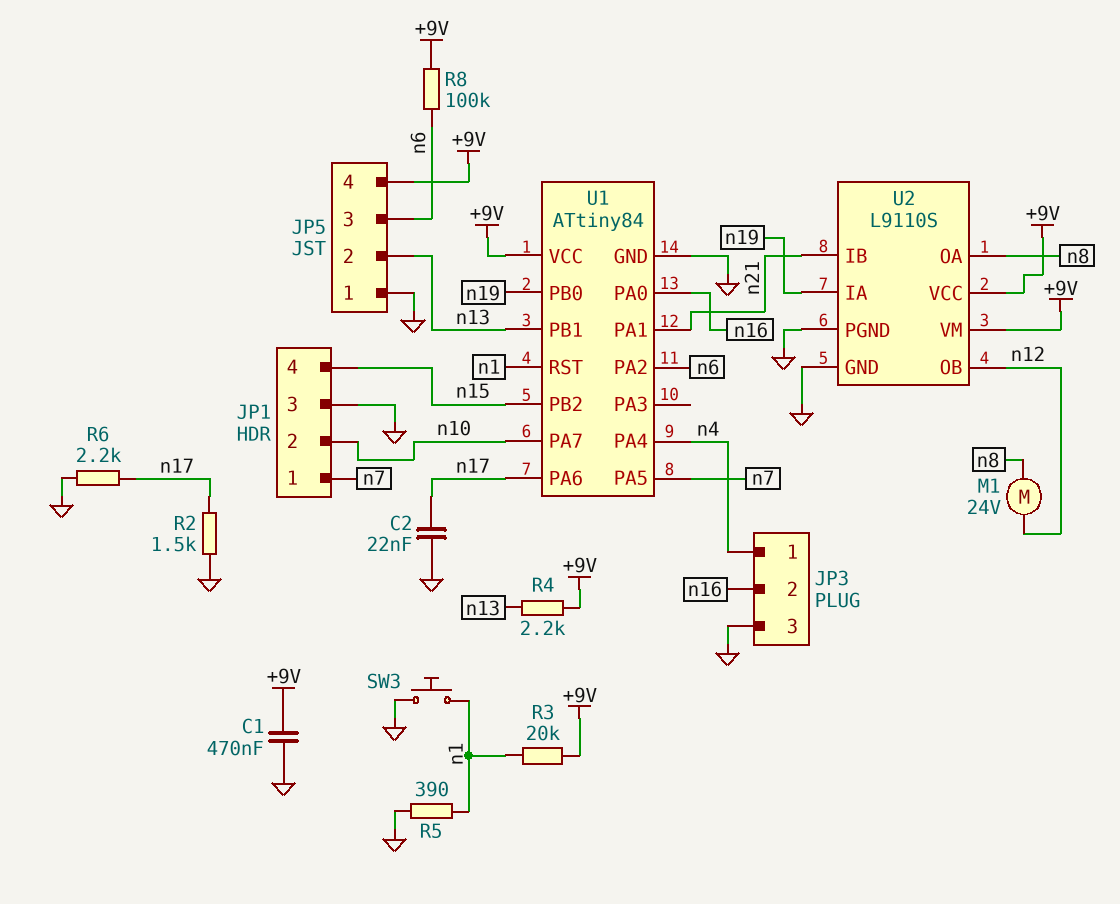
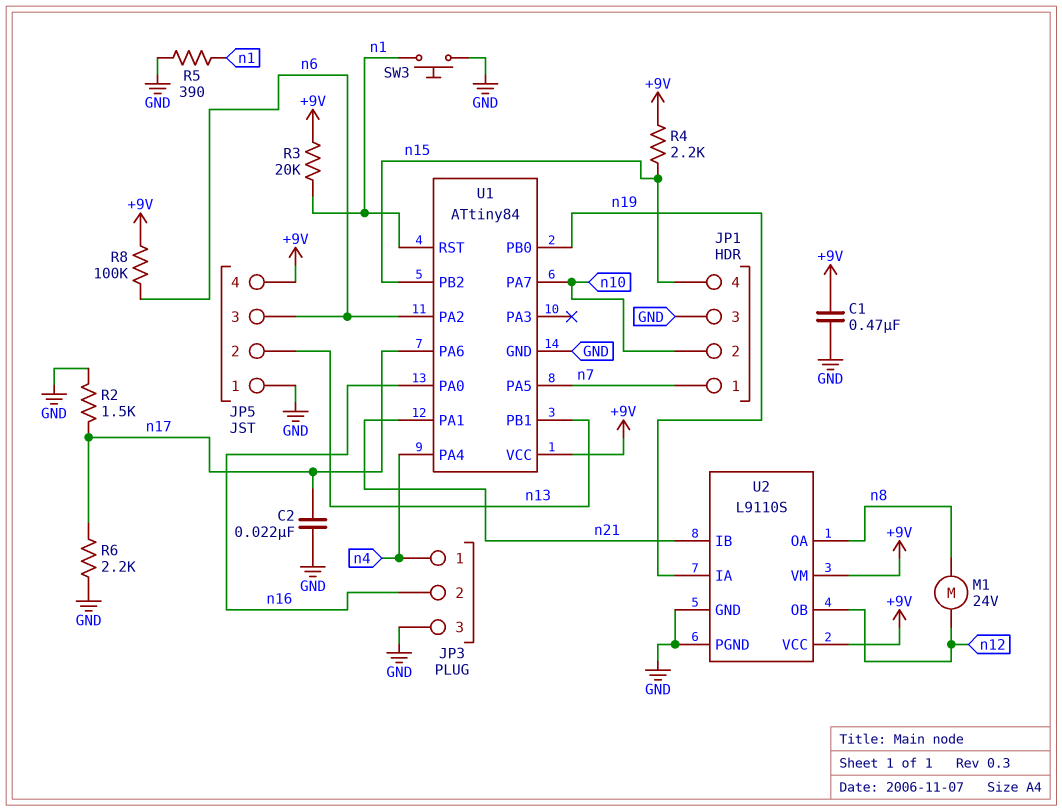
R4: 2.2k (+9V, n13) -> 2.2k (+9V, n15)

